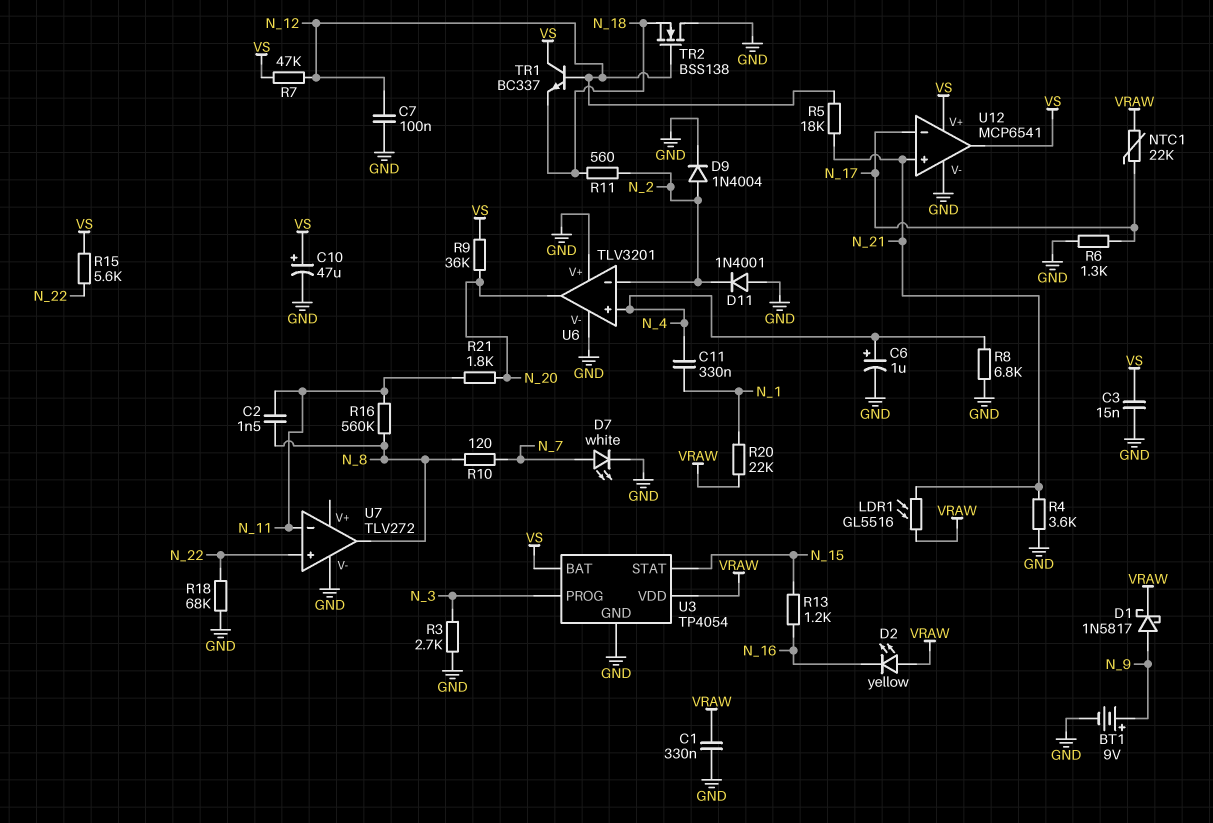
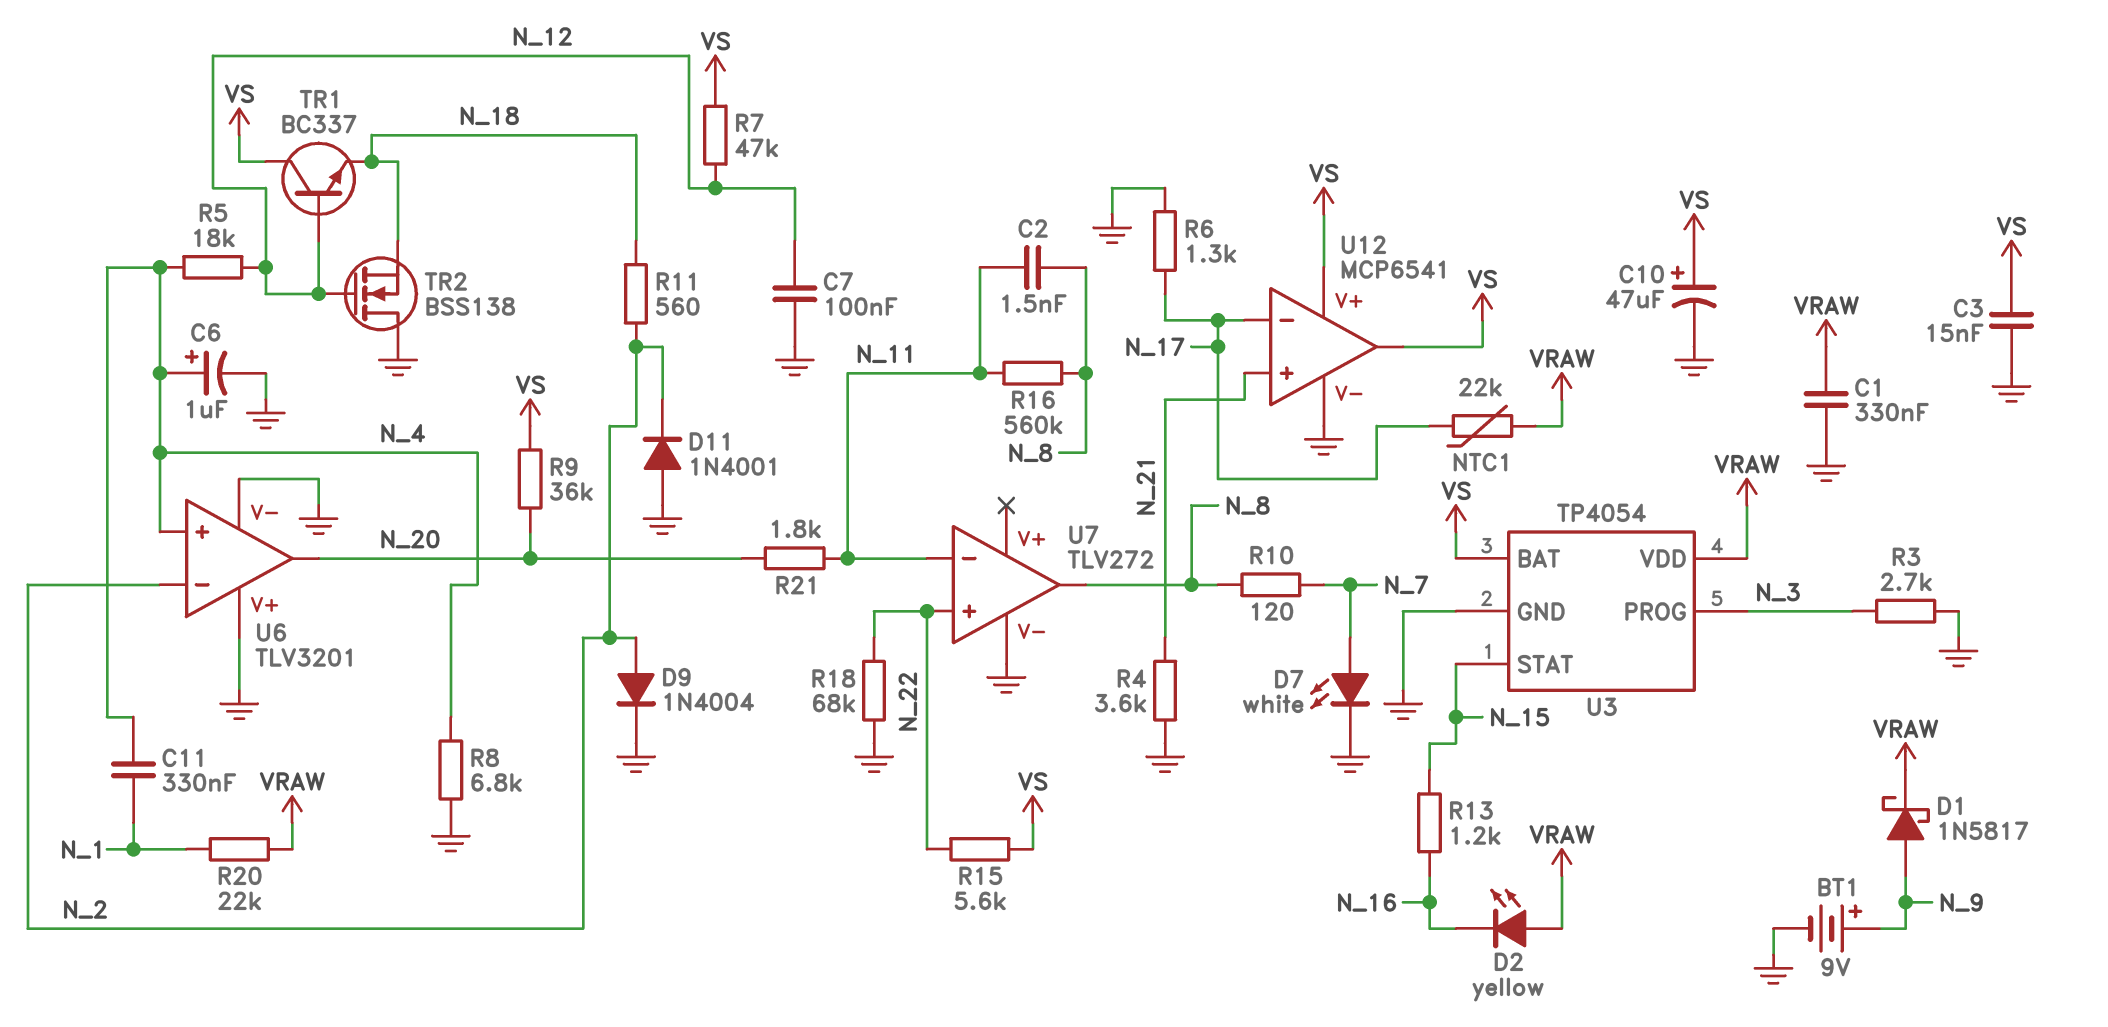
LDR1: GL5516 (N_21, VRAW) -> none
R5: 18k (N_12, N_21) -> 18k (N_4, N_12)

